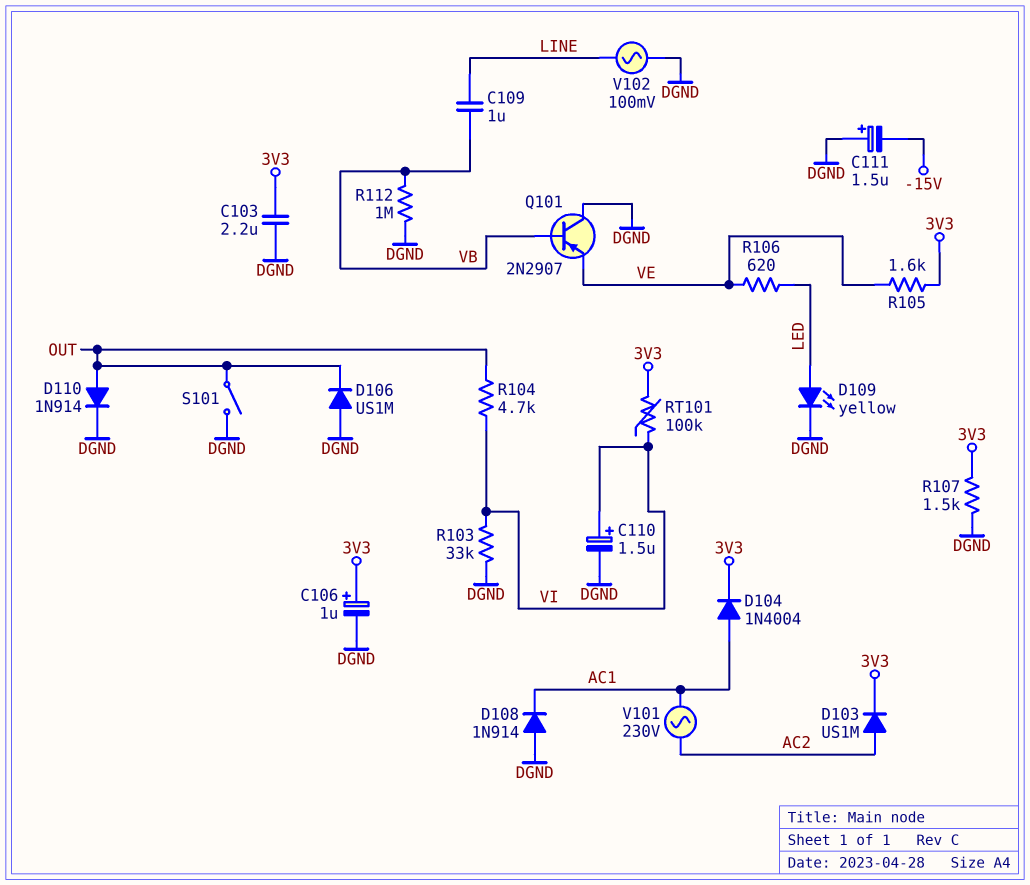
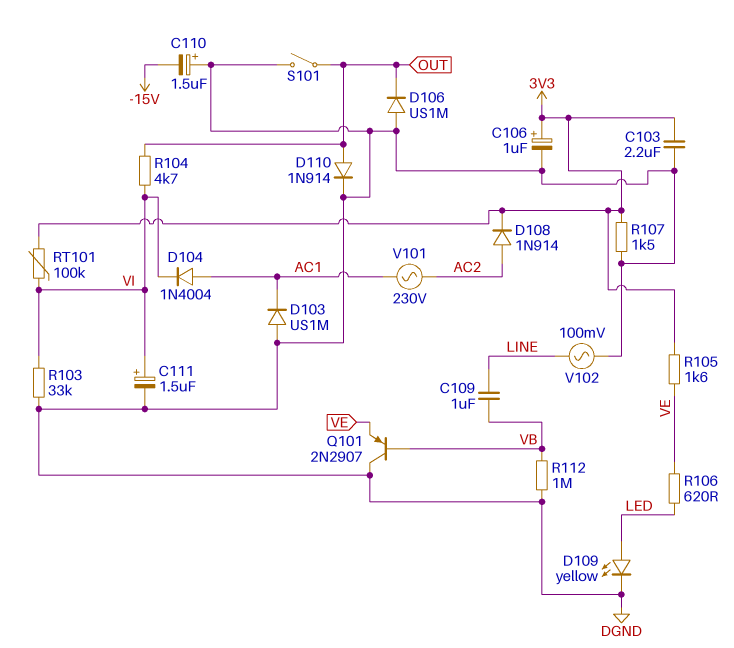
C110: 1.5uF (plus VI, minus DGND) -> 1.5uF (plus DGND, minus -15V)
C111: 1.5uF (plus DGND, minus -15V) -> 1.5uF (plus VI, minus DGND)
D103: diode US1M (A AC2, K 3V3) -> diode US1M (A DGND, K AC1)
D104: diode 1N4004 (A AC1, K 3V3) -> diode 1N4004 (A AC1, K VI)
D108: diode 1N914 (A DGND, K AC1) -> diode 1N914 (A AC2, K 3V3)

